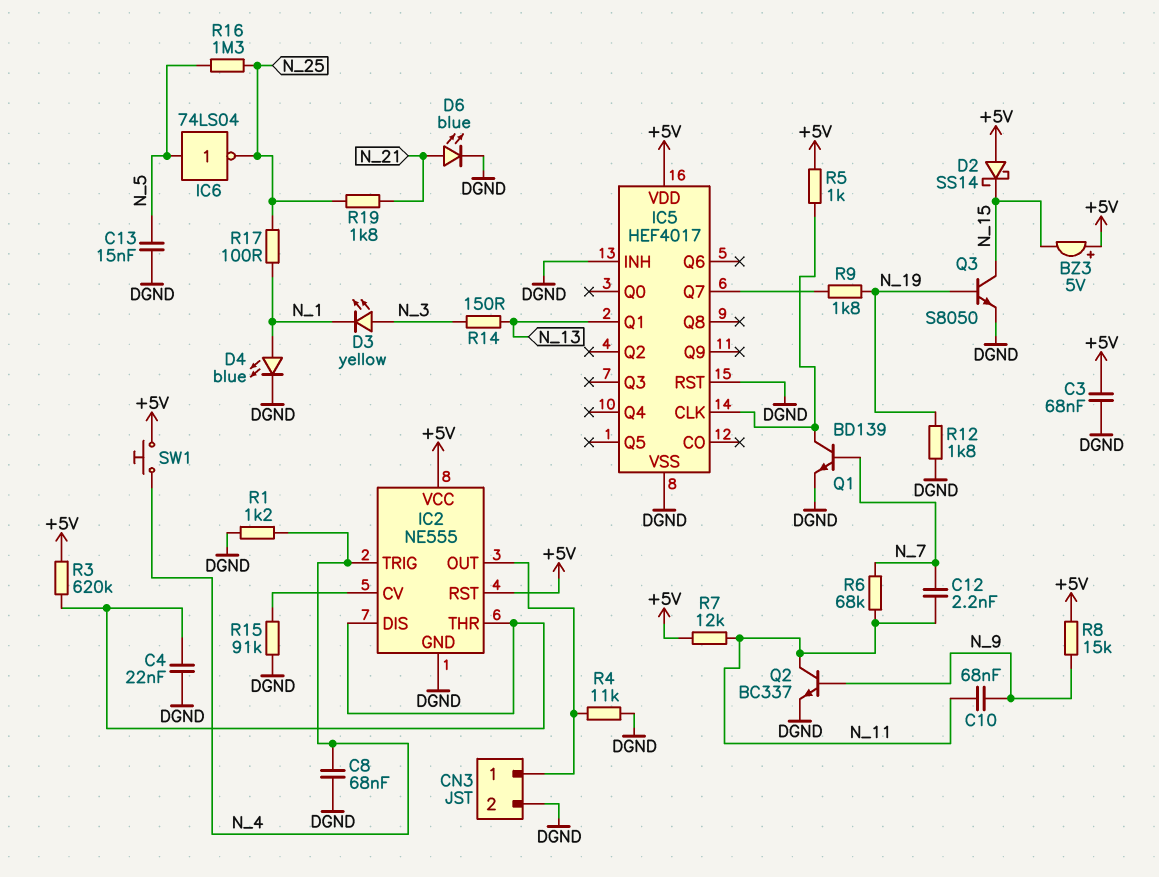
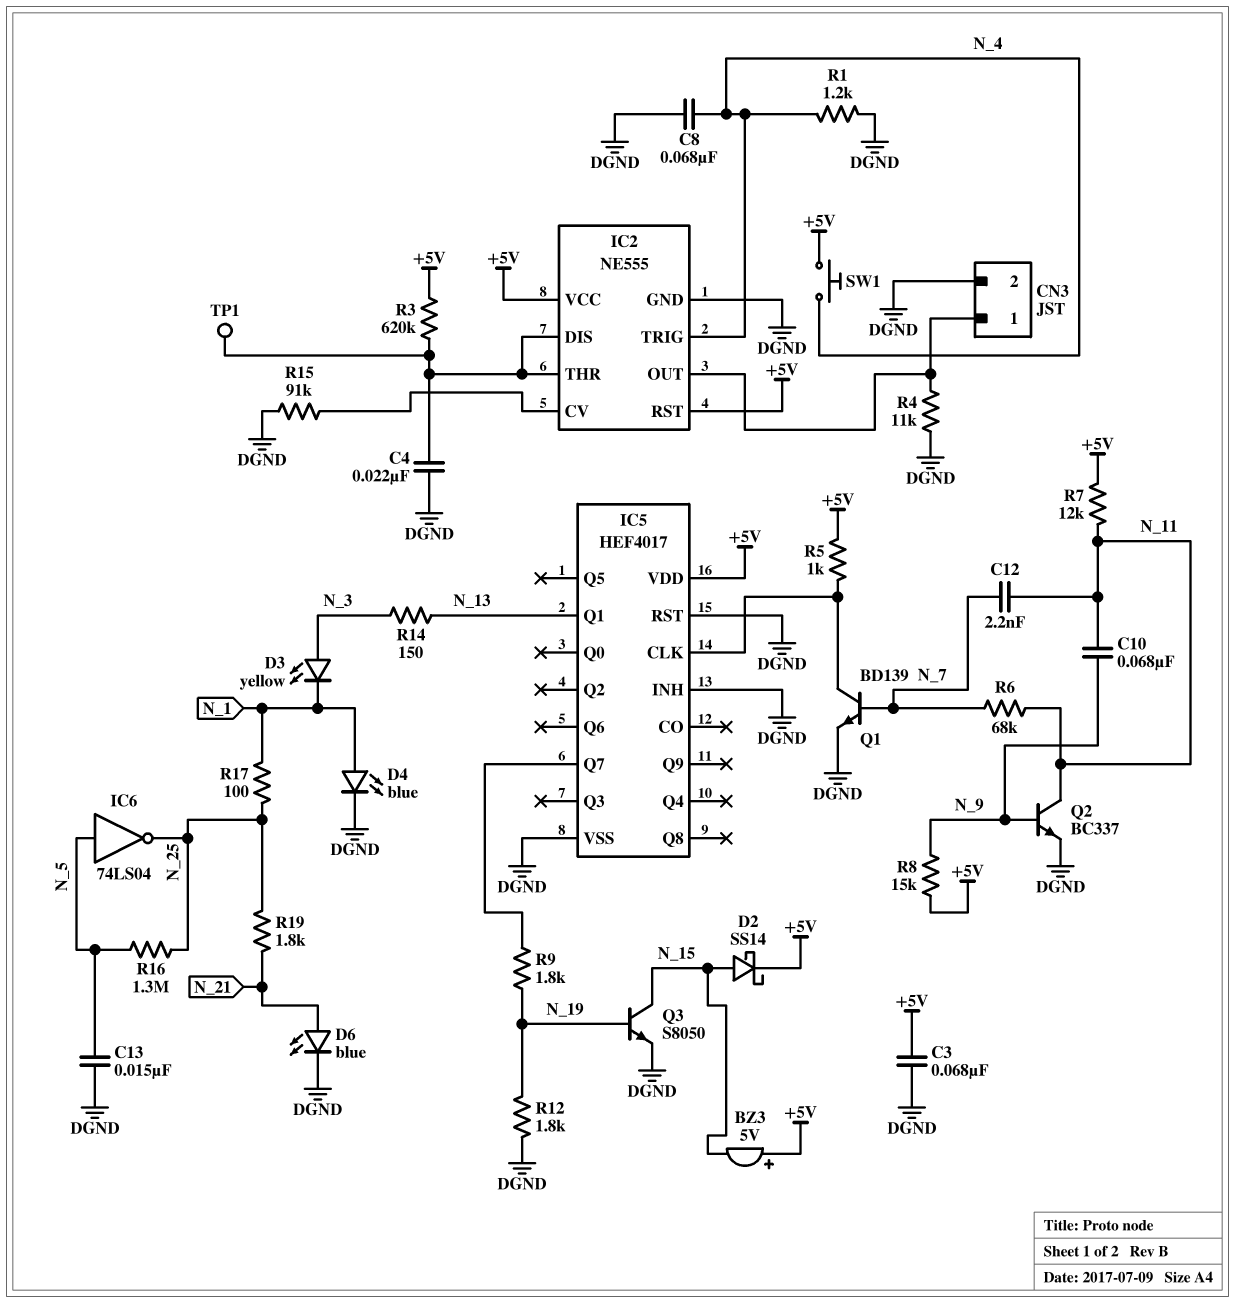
D2: schottky SS14 (A +5V, K N_15) -> schottky SS14 (A N_15, K +5V)
TP1: none -> test point (IC2/DIS)

